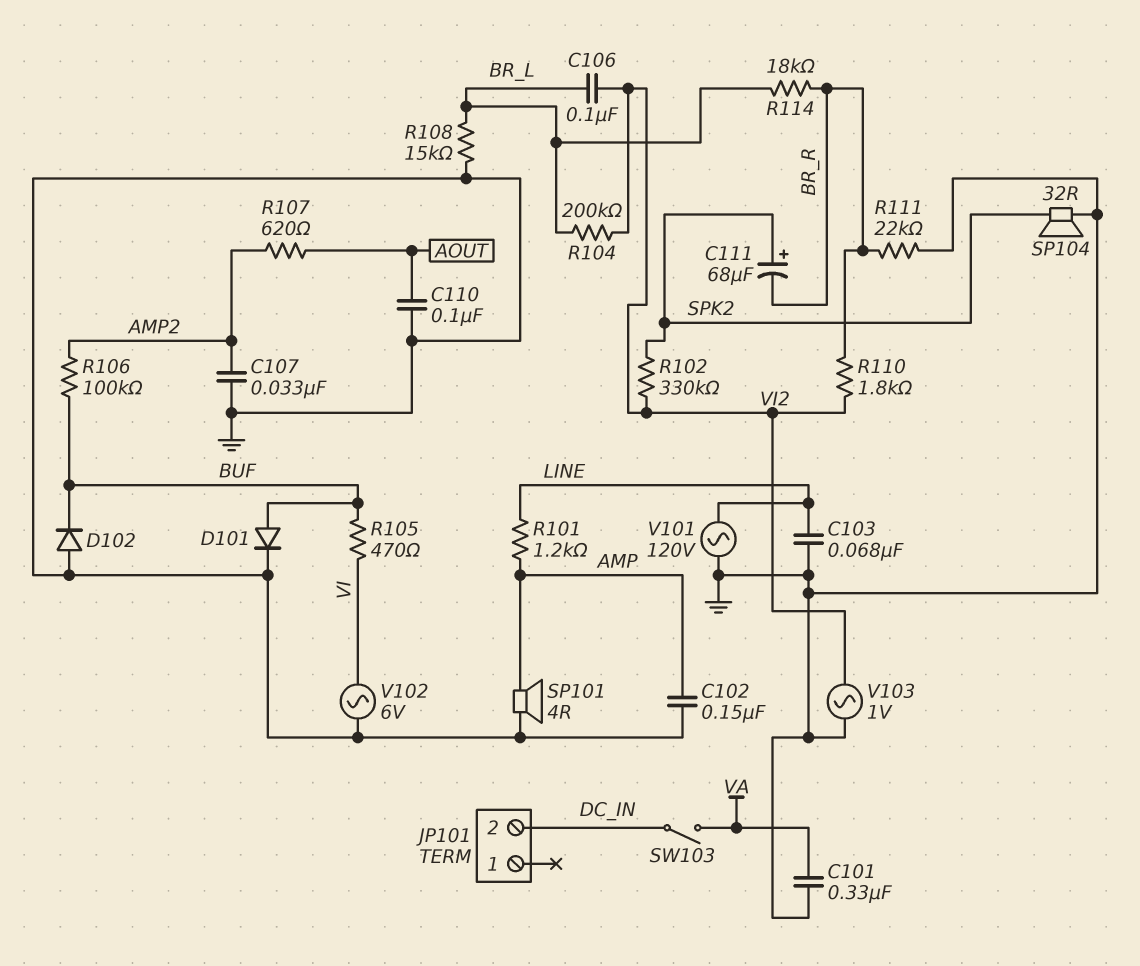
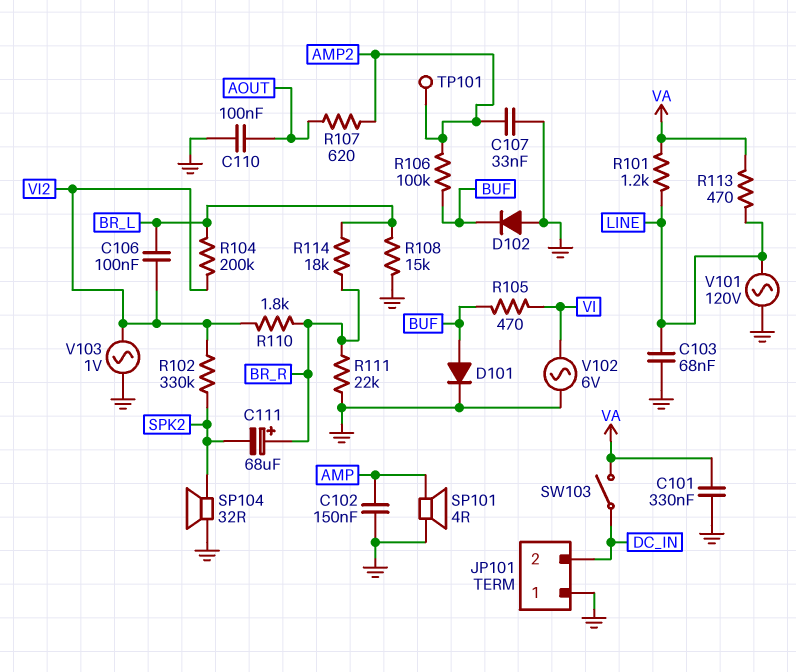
C111: 68uF (plus SPK2, minus BR_R) -> 68uF (plus BR_R, minus SPK2)
JP101 pin 1: none -> GND
R101: 1.2k (AMP, LINE) -> 1.2k (LINE, VA)
R113: none -> 470 (LINE, VA)
TP101: none -> test point (AMP2)

